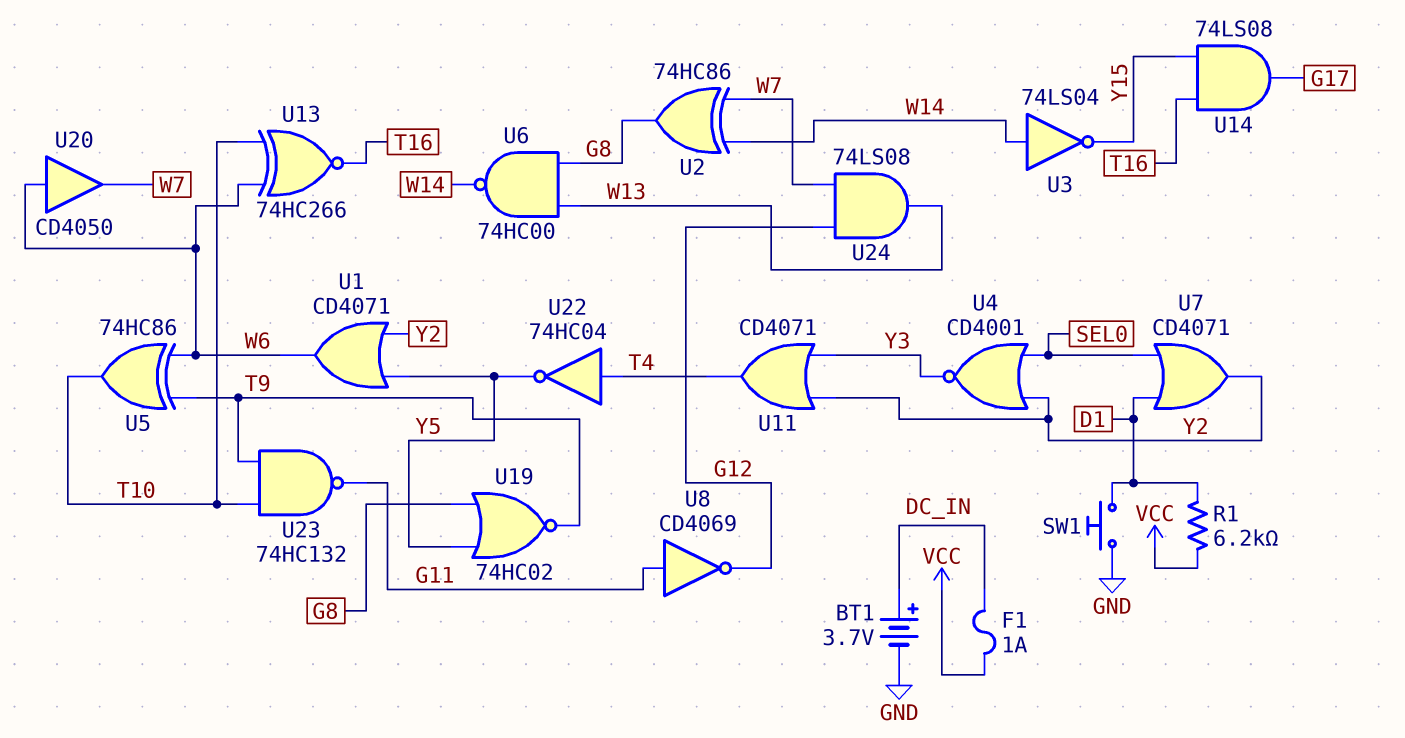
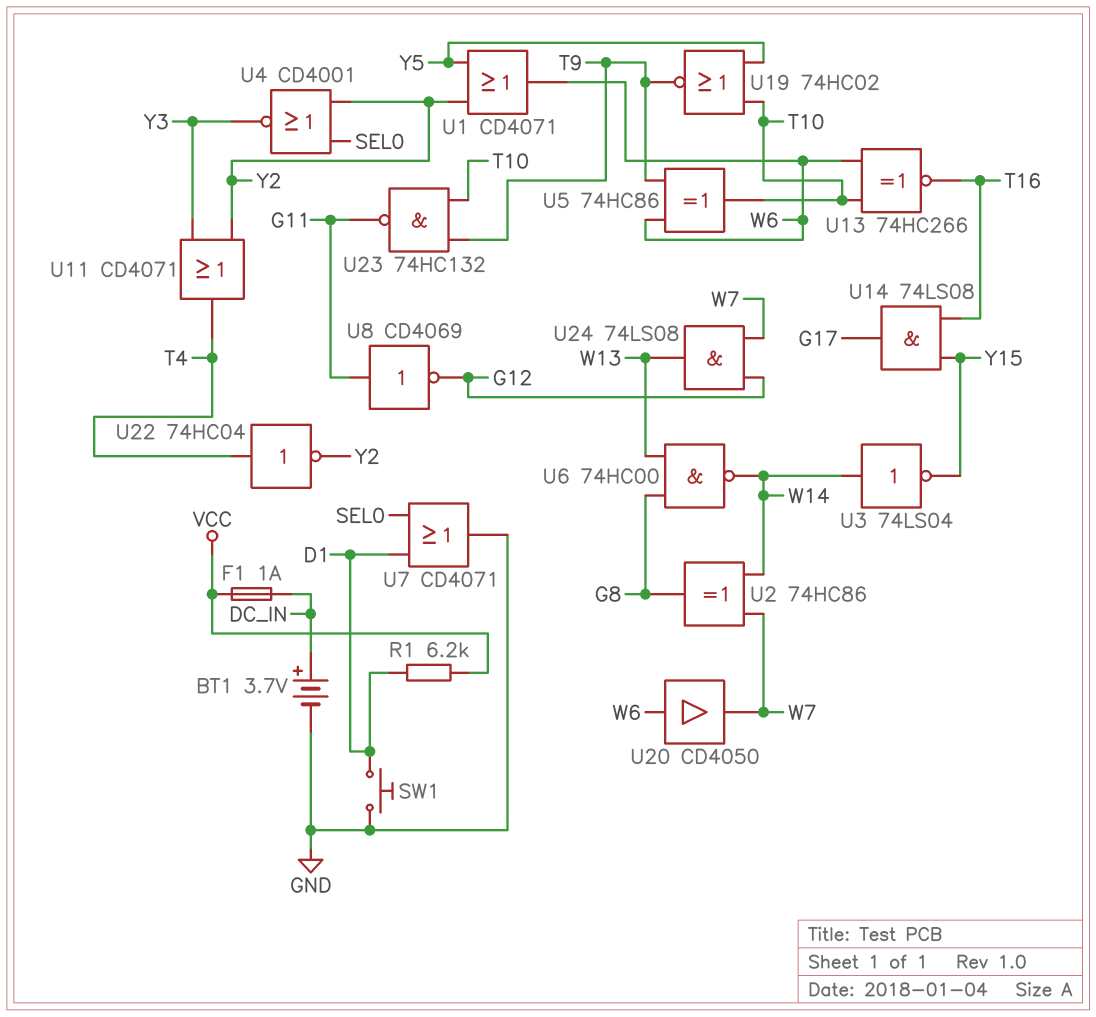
U7: OR CD4071 (in D1, in SEL0, out Y2) -> OR CD4071 (in D1, in SEL0, out GND)
U19: NOR 74HC02 (in G8, in Y5, out T9) -> NOR 74HC02 (in T10, in Y5, out T9)
U22: NOT 74HC04 (in T4, out Y5) -> NOT 74HC04 (in T4, out Y2)

